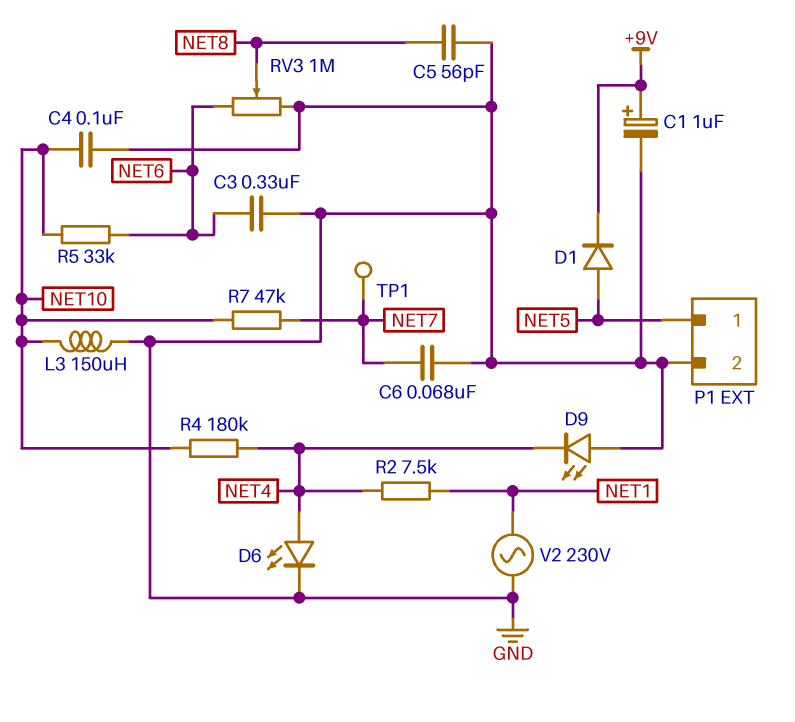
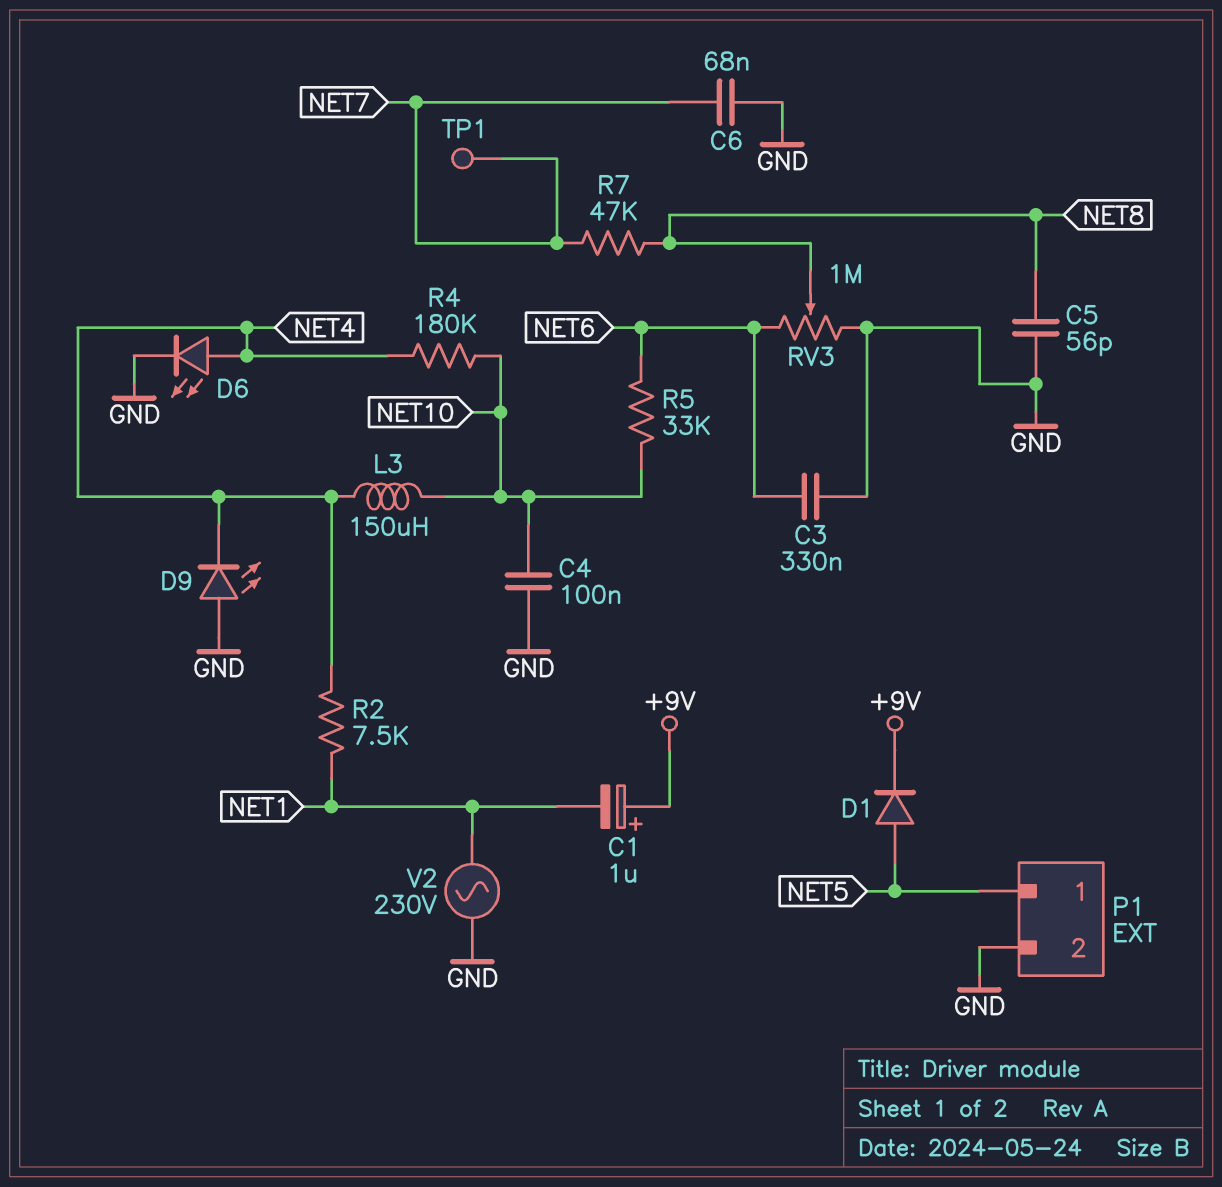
C1: 1uF (plus +9V, minus GND) -> 1uF (plus +9V, minus NET1)
L3: 150uH (GND, NET10) -> 150uH (NET4, NET10)
R7: 47k (NET7, NET10) -> 47k (NET7, NET8)

